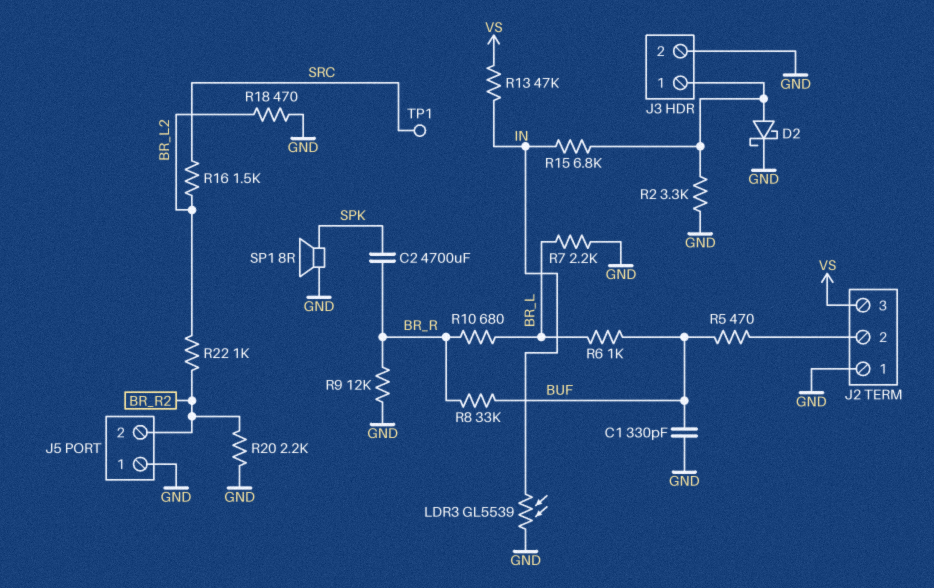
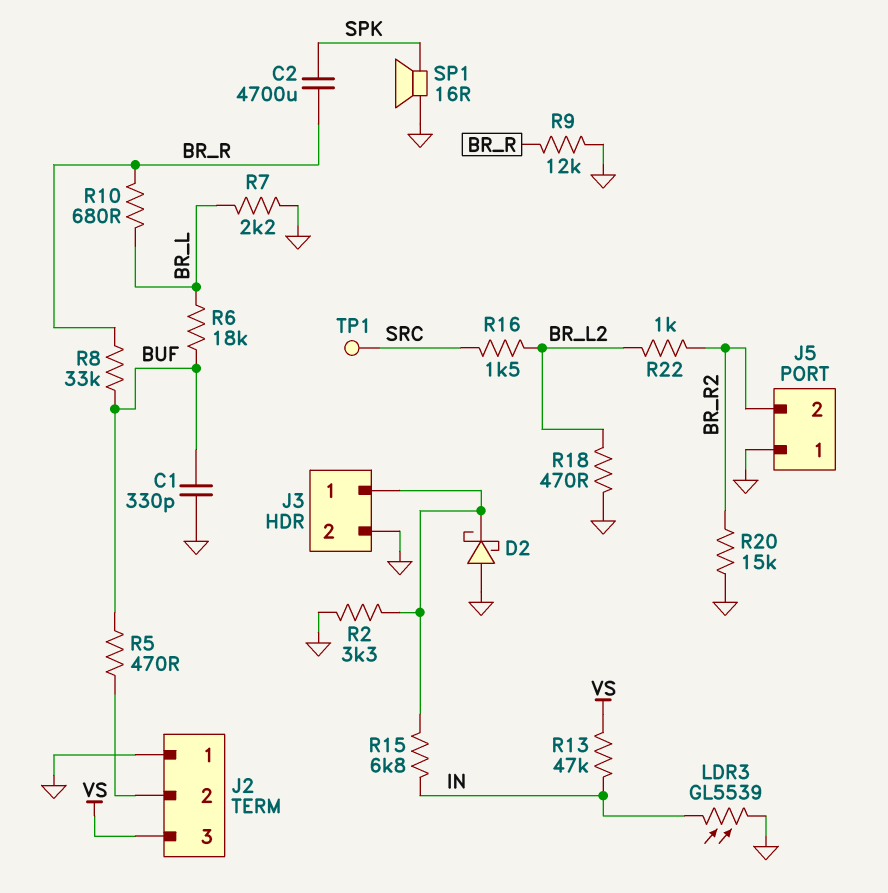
D2: schottky (A J3/1, K GND) -> schottky (A GND, K J3/1)
R6: 1k (BR_L, BUF) -> 18k (BR_L, BUF)
R20: 2.2k (BR_R2, GND) -> 15k (BR_R2, GND)
SP1: speaker 8R (GND, SPK) -> speaker 16R (GND, SPK)

